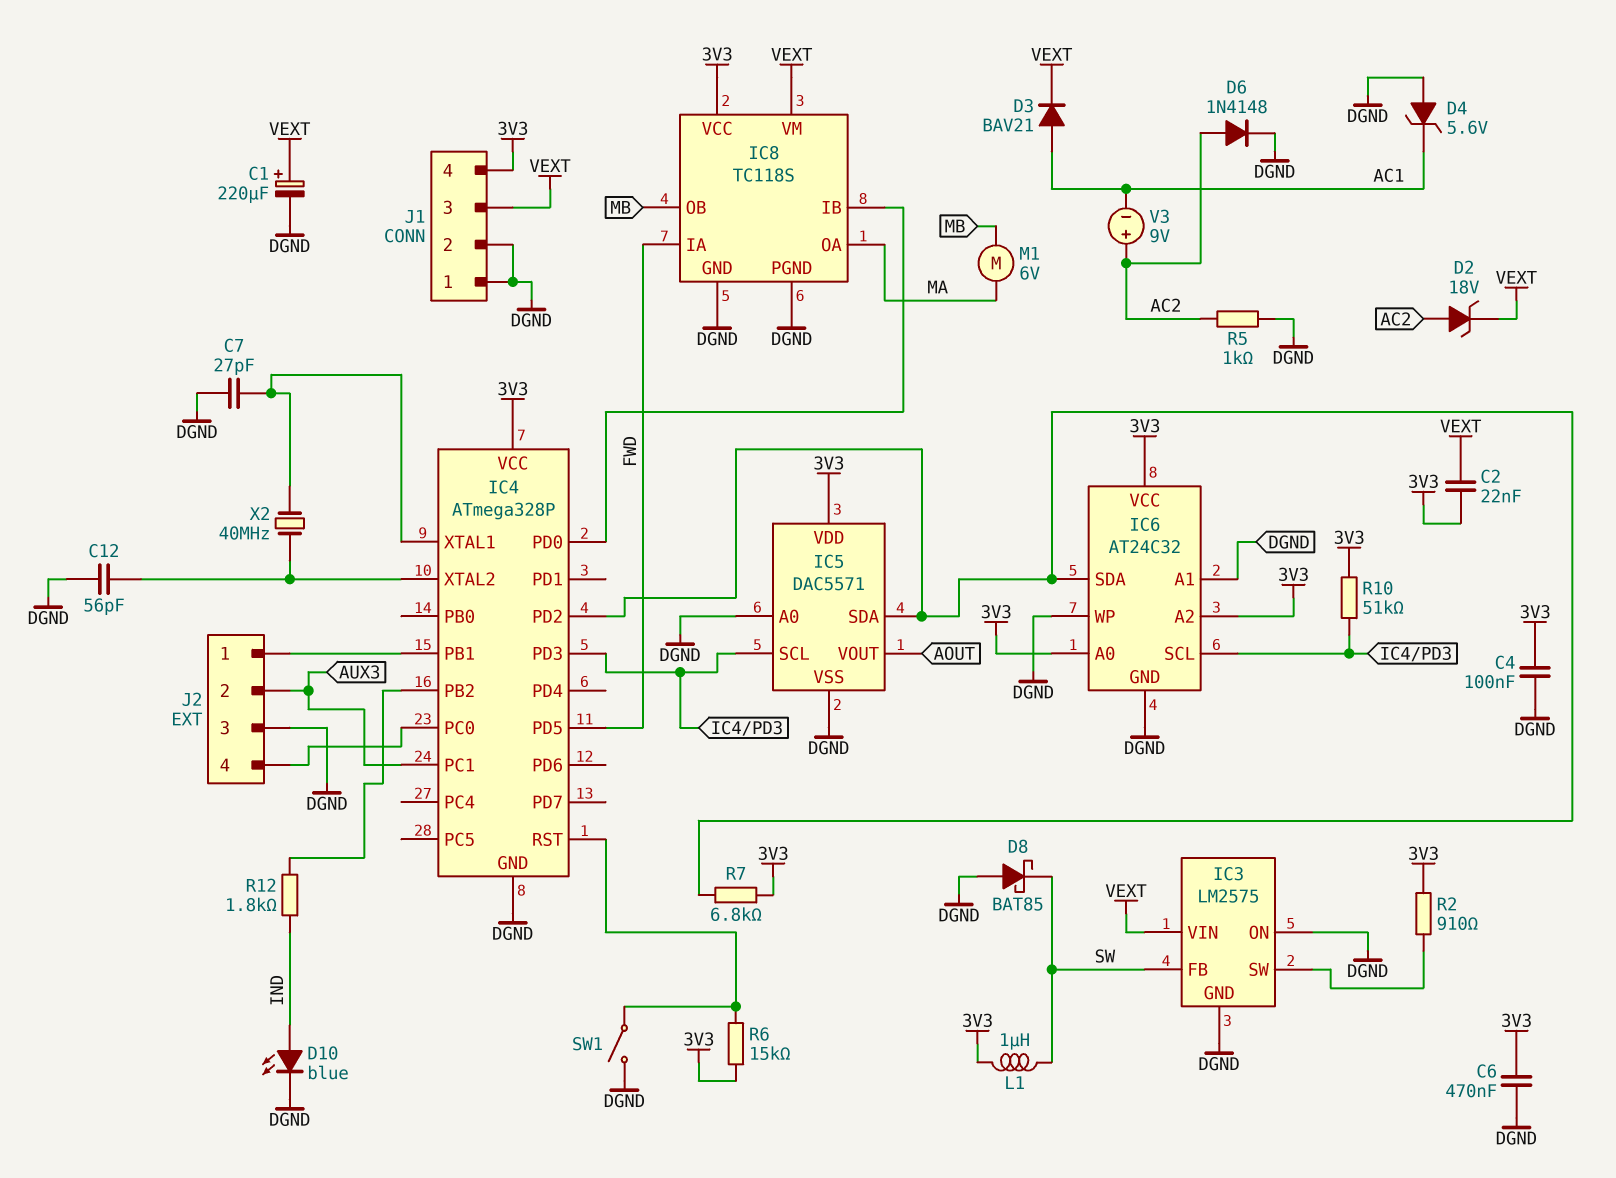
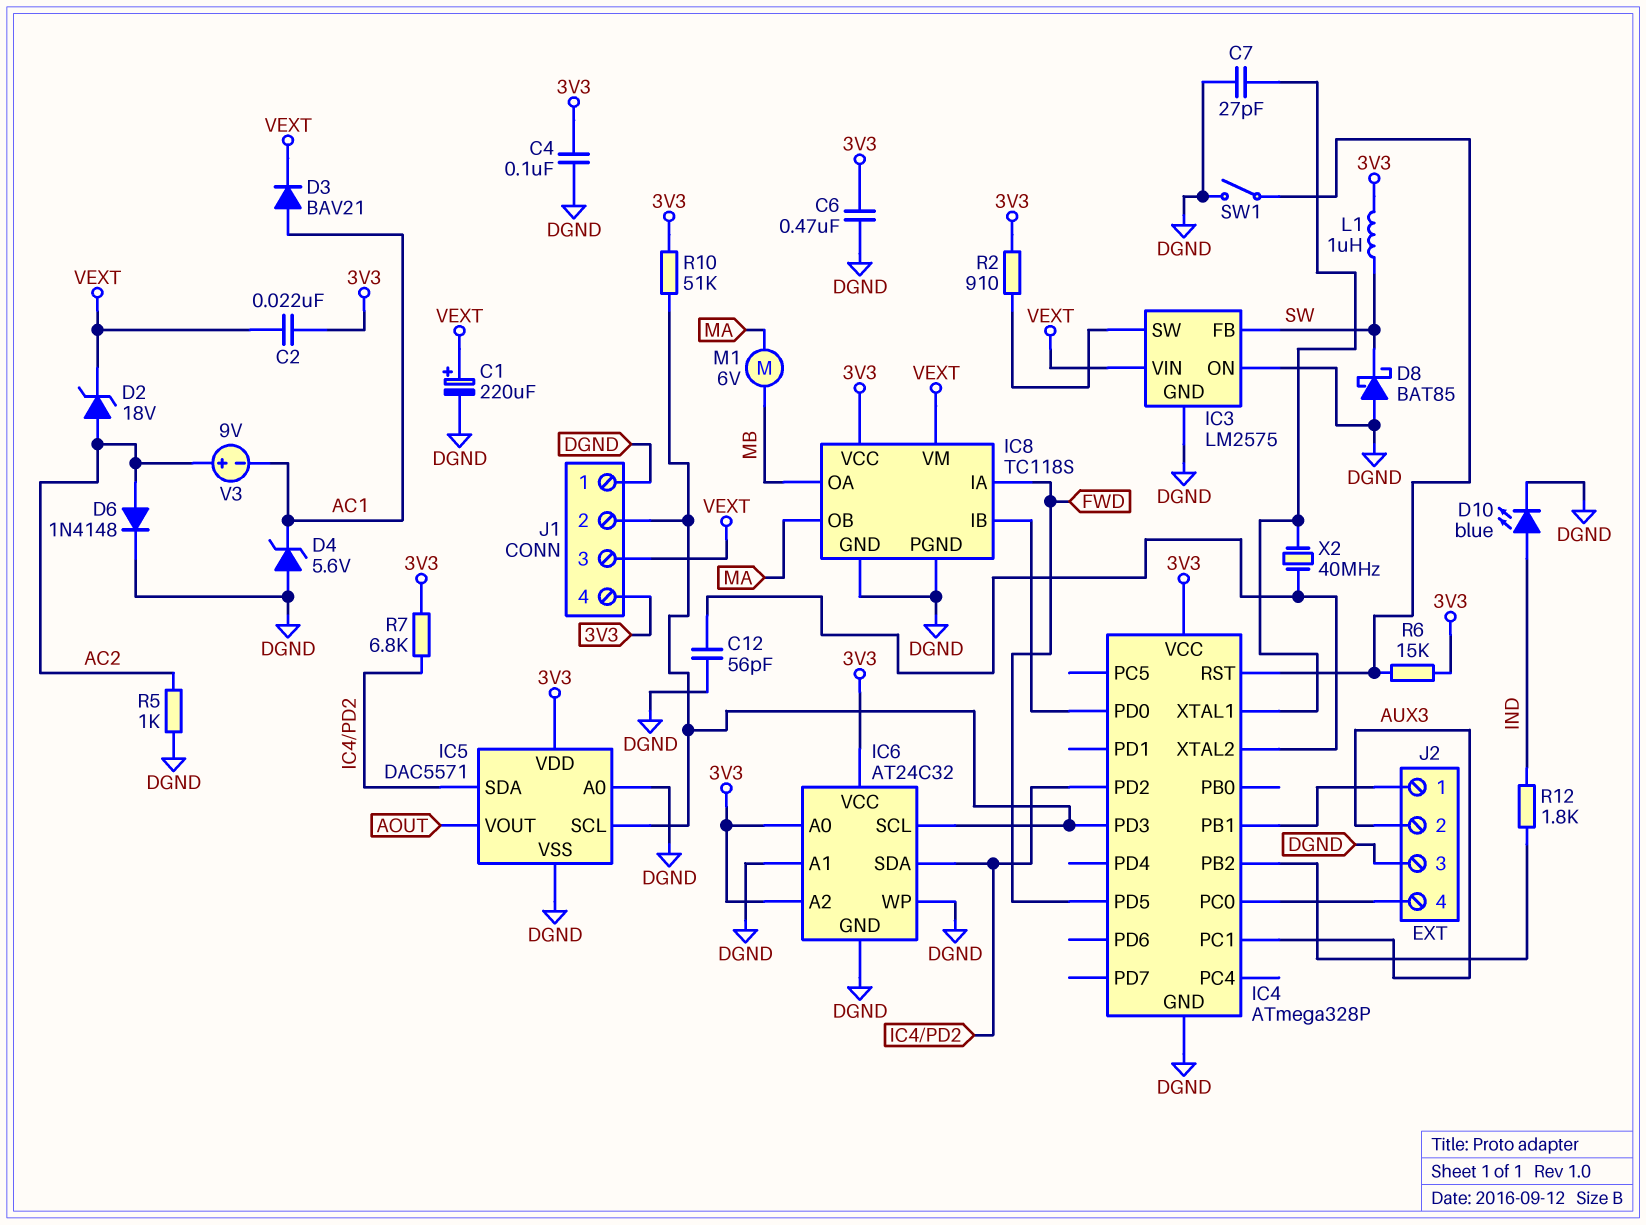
IC8 pin OA: MA -> MB
IC8 pin OB: MB -> MA
J1 pin 2: DGND -> IC4/PD3

